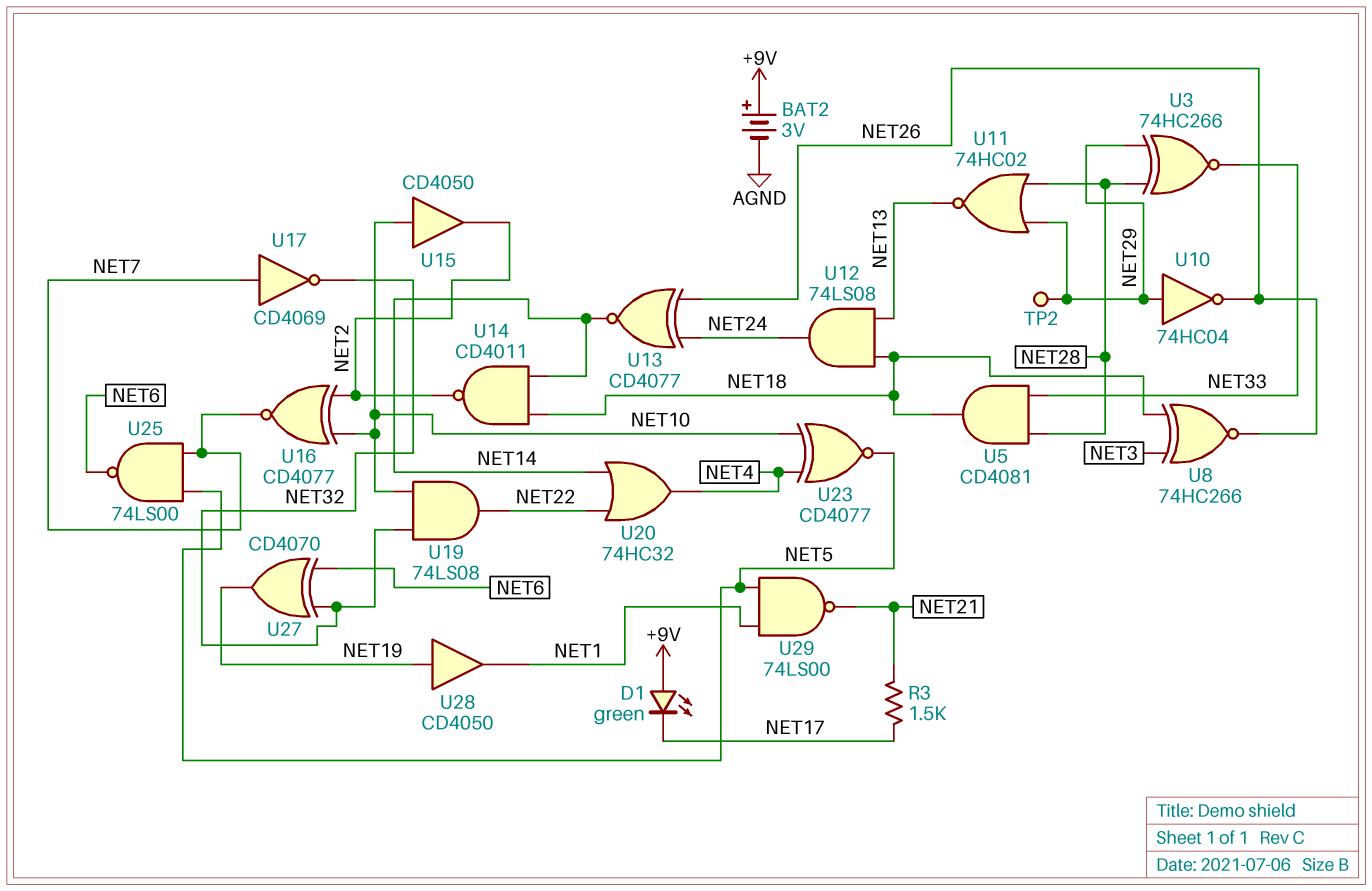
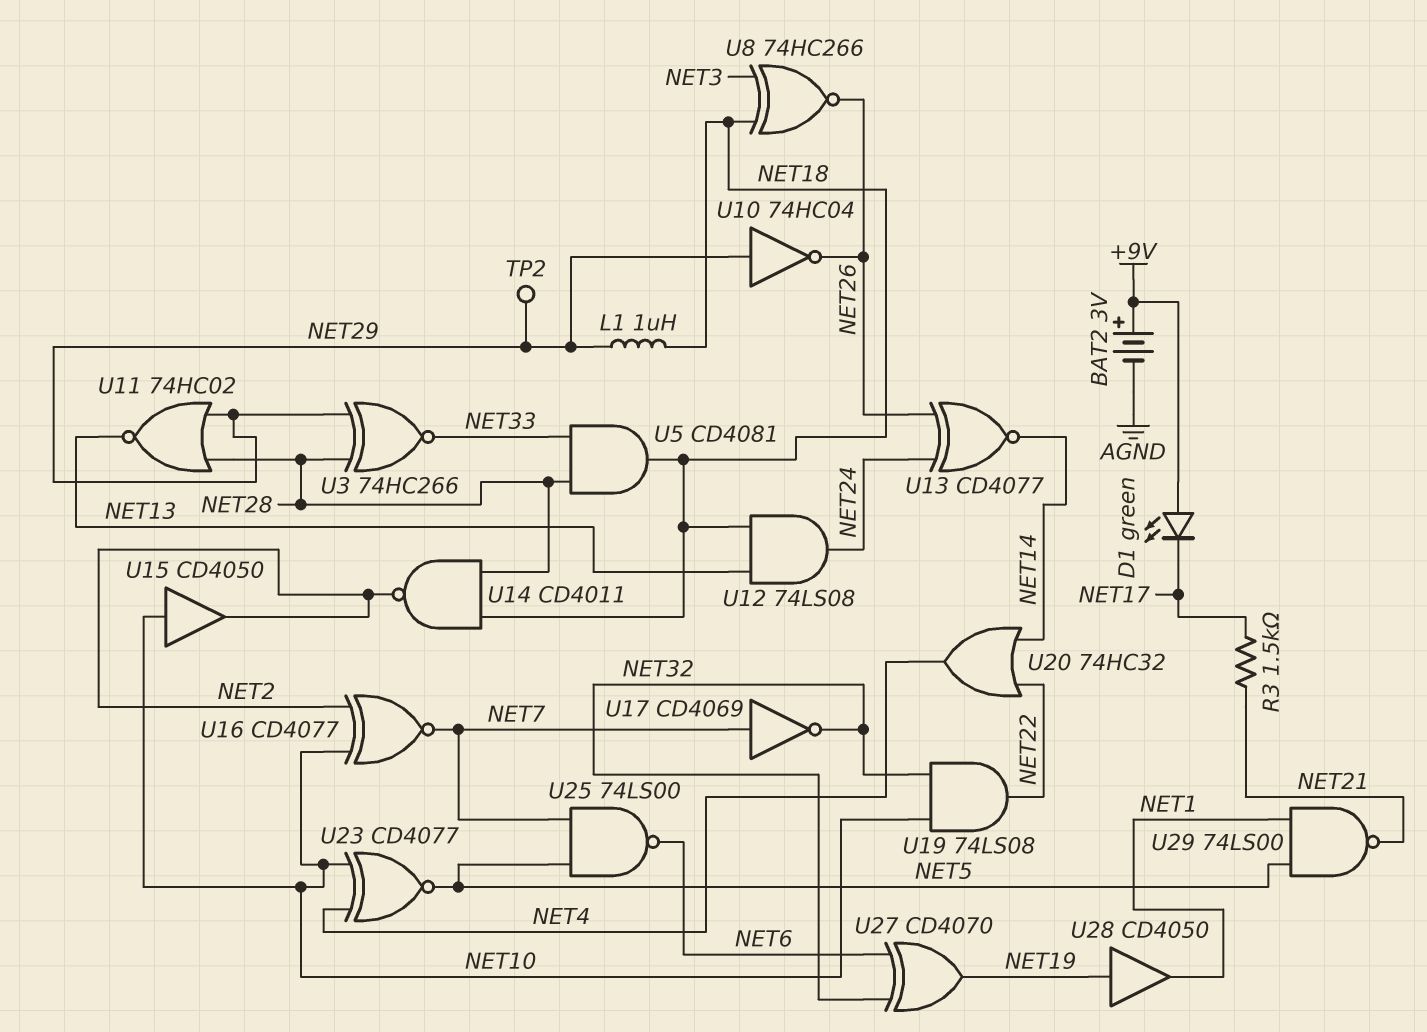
L1: none -> 1uH (NET18, NET29)
U14: NAND CD4011 (in NET14, in NET18, out NET2) -> NAND CD4011 (in NET18, in NET28, out NET2)

